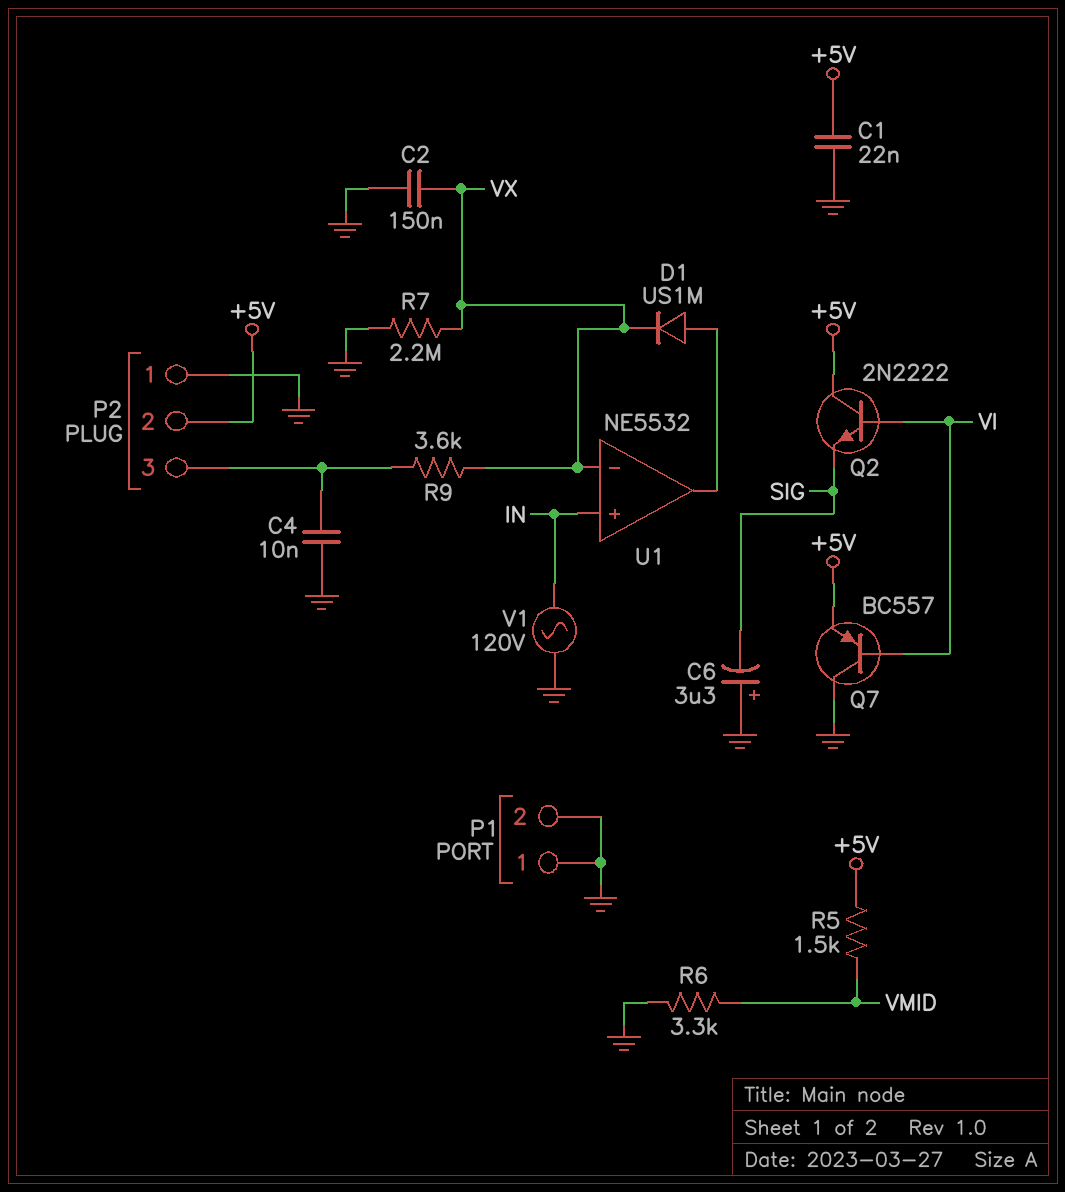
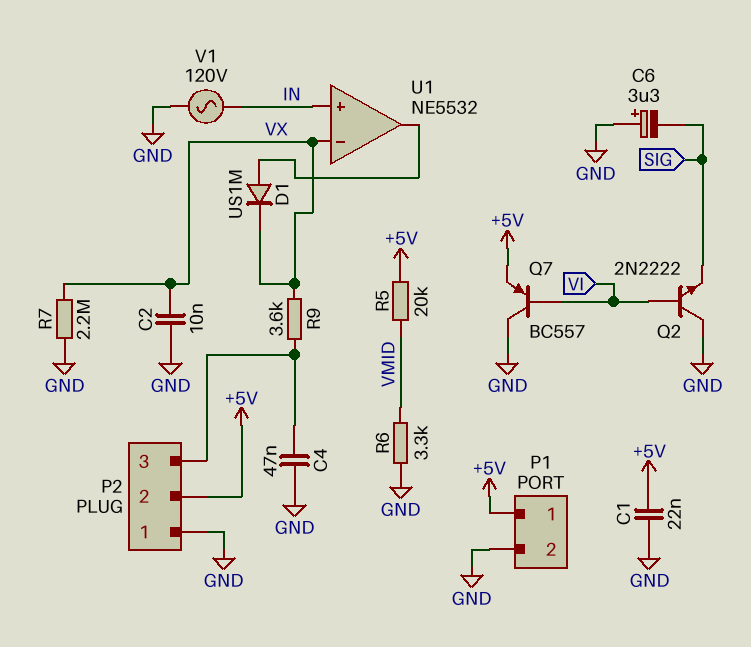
C2: 150nF (GND, VX) -> 10nF (GND, VX)
C4: 10nF (GND, P2/3) -> 47nF (GND, P2/3)
P1 pin 1: GND -> +5V
Q2: NPN 2N2222 (B VI, C +5V, E SIG) -> NPN 2N2222 (B VI, C GND, E SIG)
R5: 1.5k (+5V, VMID) -> 20k (+5V, VMID)

